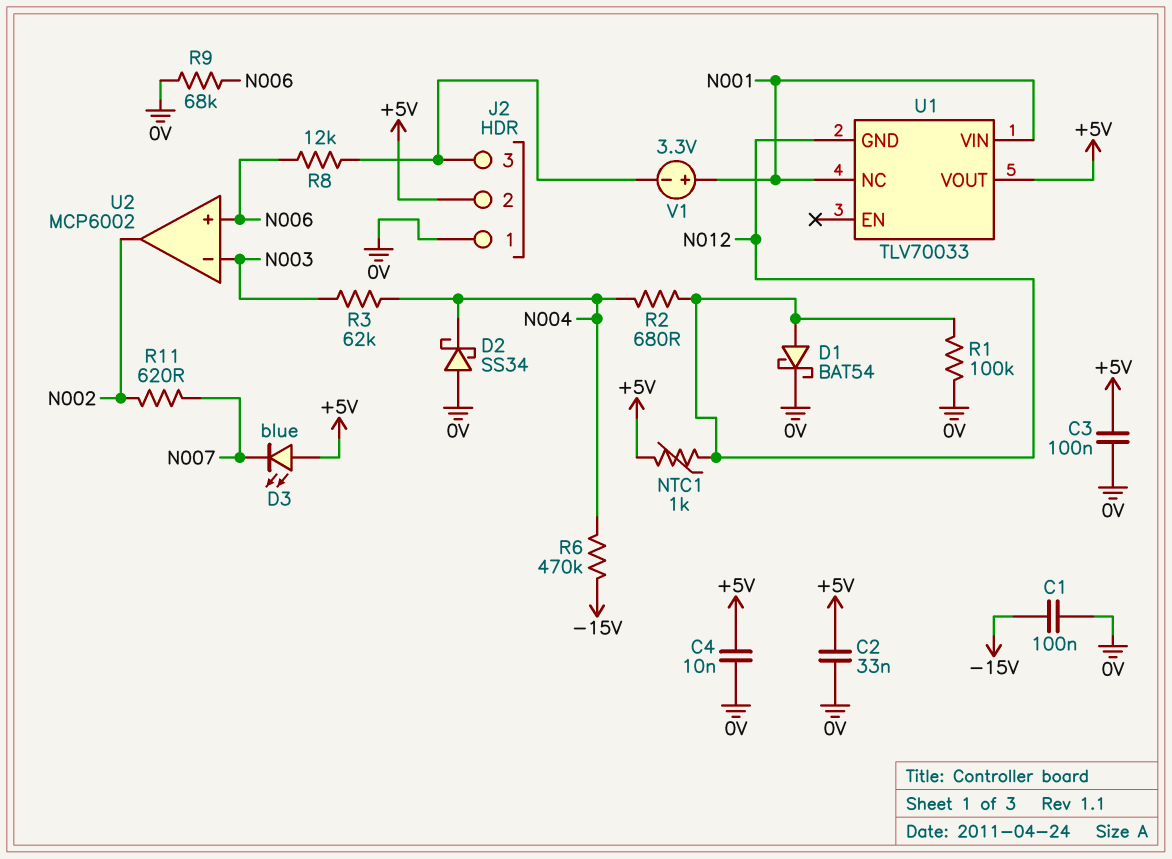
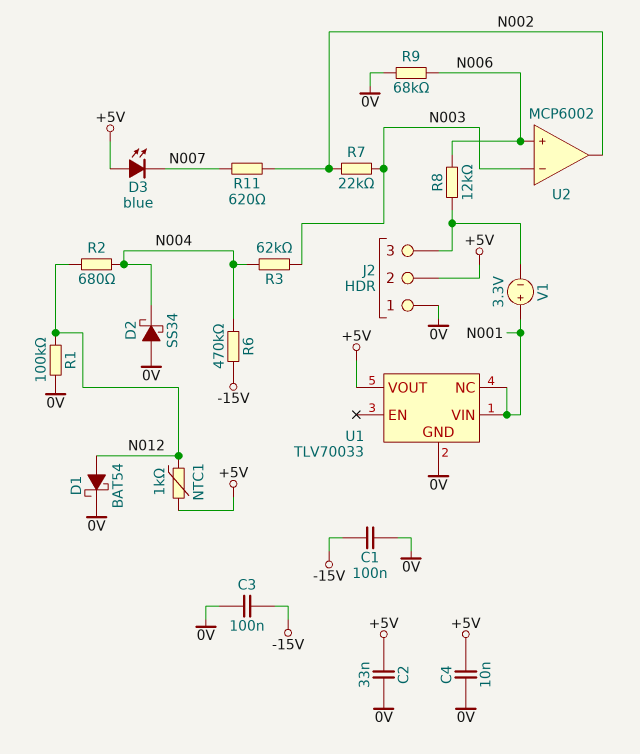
C3: 100nF (+5V, 0V) -> 100nF (-15V, 0V)
R7: none -> 22k (N002, N003)
U1 pin GND: N012 -> 0V

